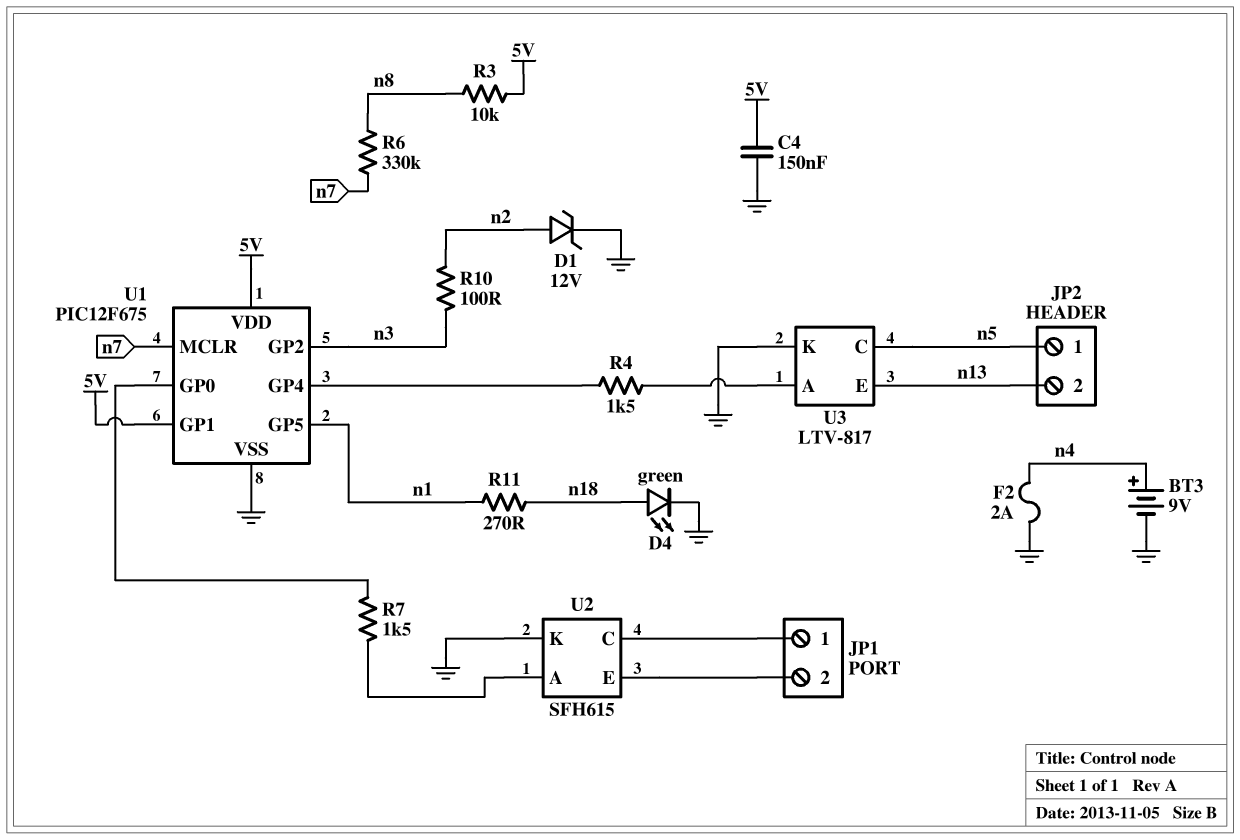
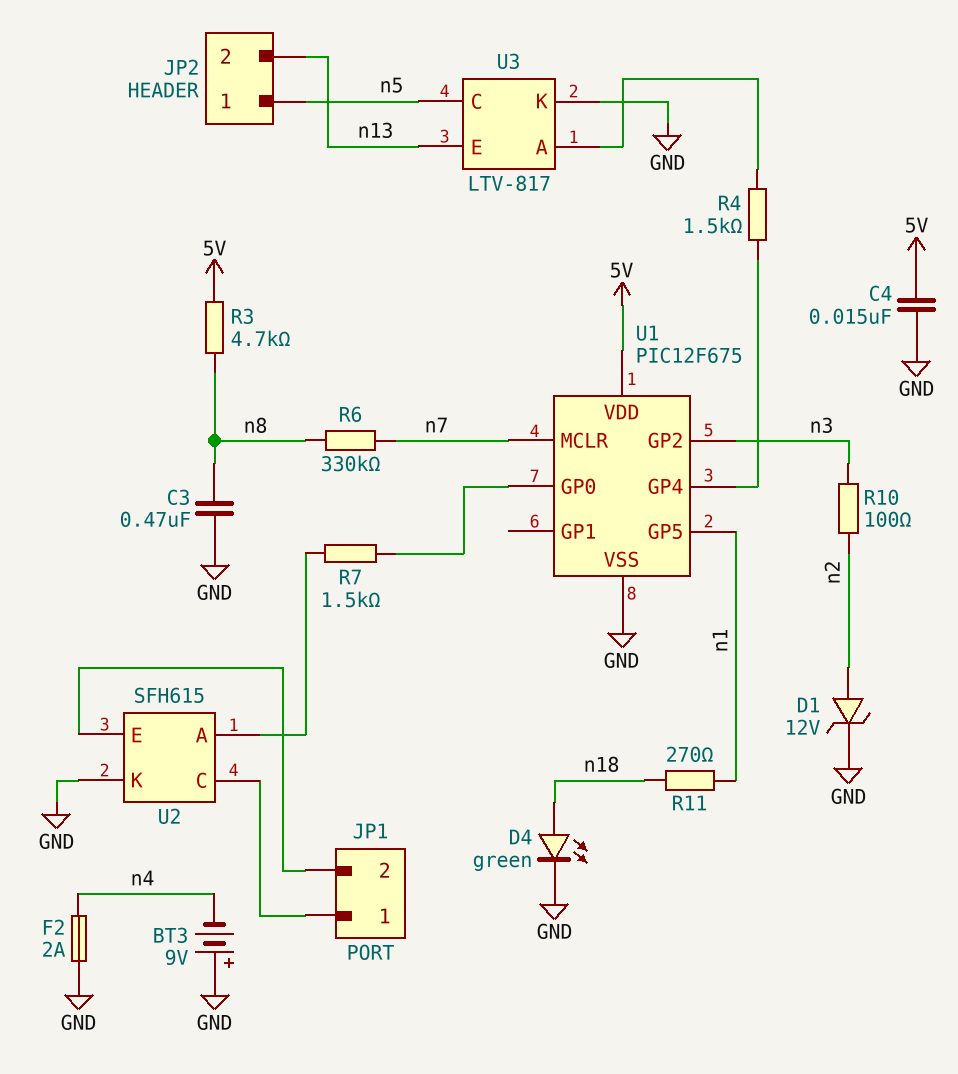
BT3: 9V (plus n4, minus GND) -> 9V (plus GND, minus n4)
C3: none -> 470nF (GND, n8)
C4: 150nF (5V, GND) -> 15nF (5V, GND)
R3: 10k (5V, n8) -> 4.7k (5V, n8)
U1 pin GP1: 5V -> none

